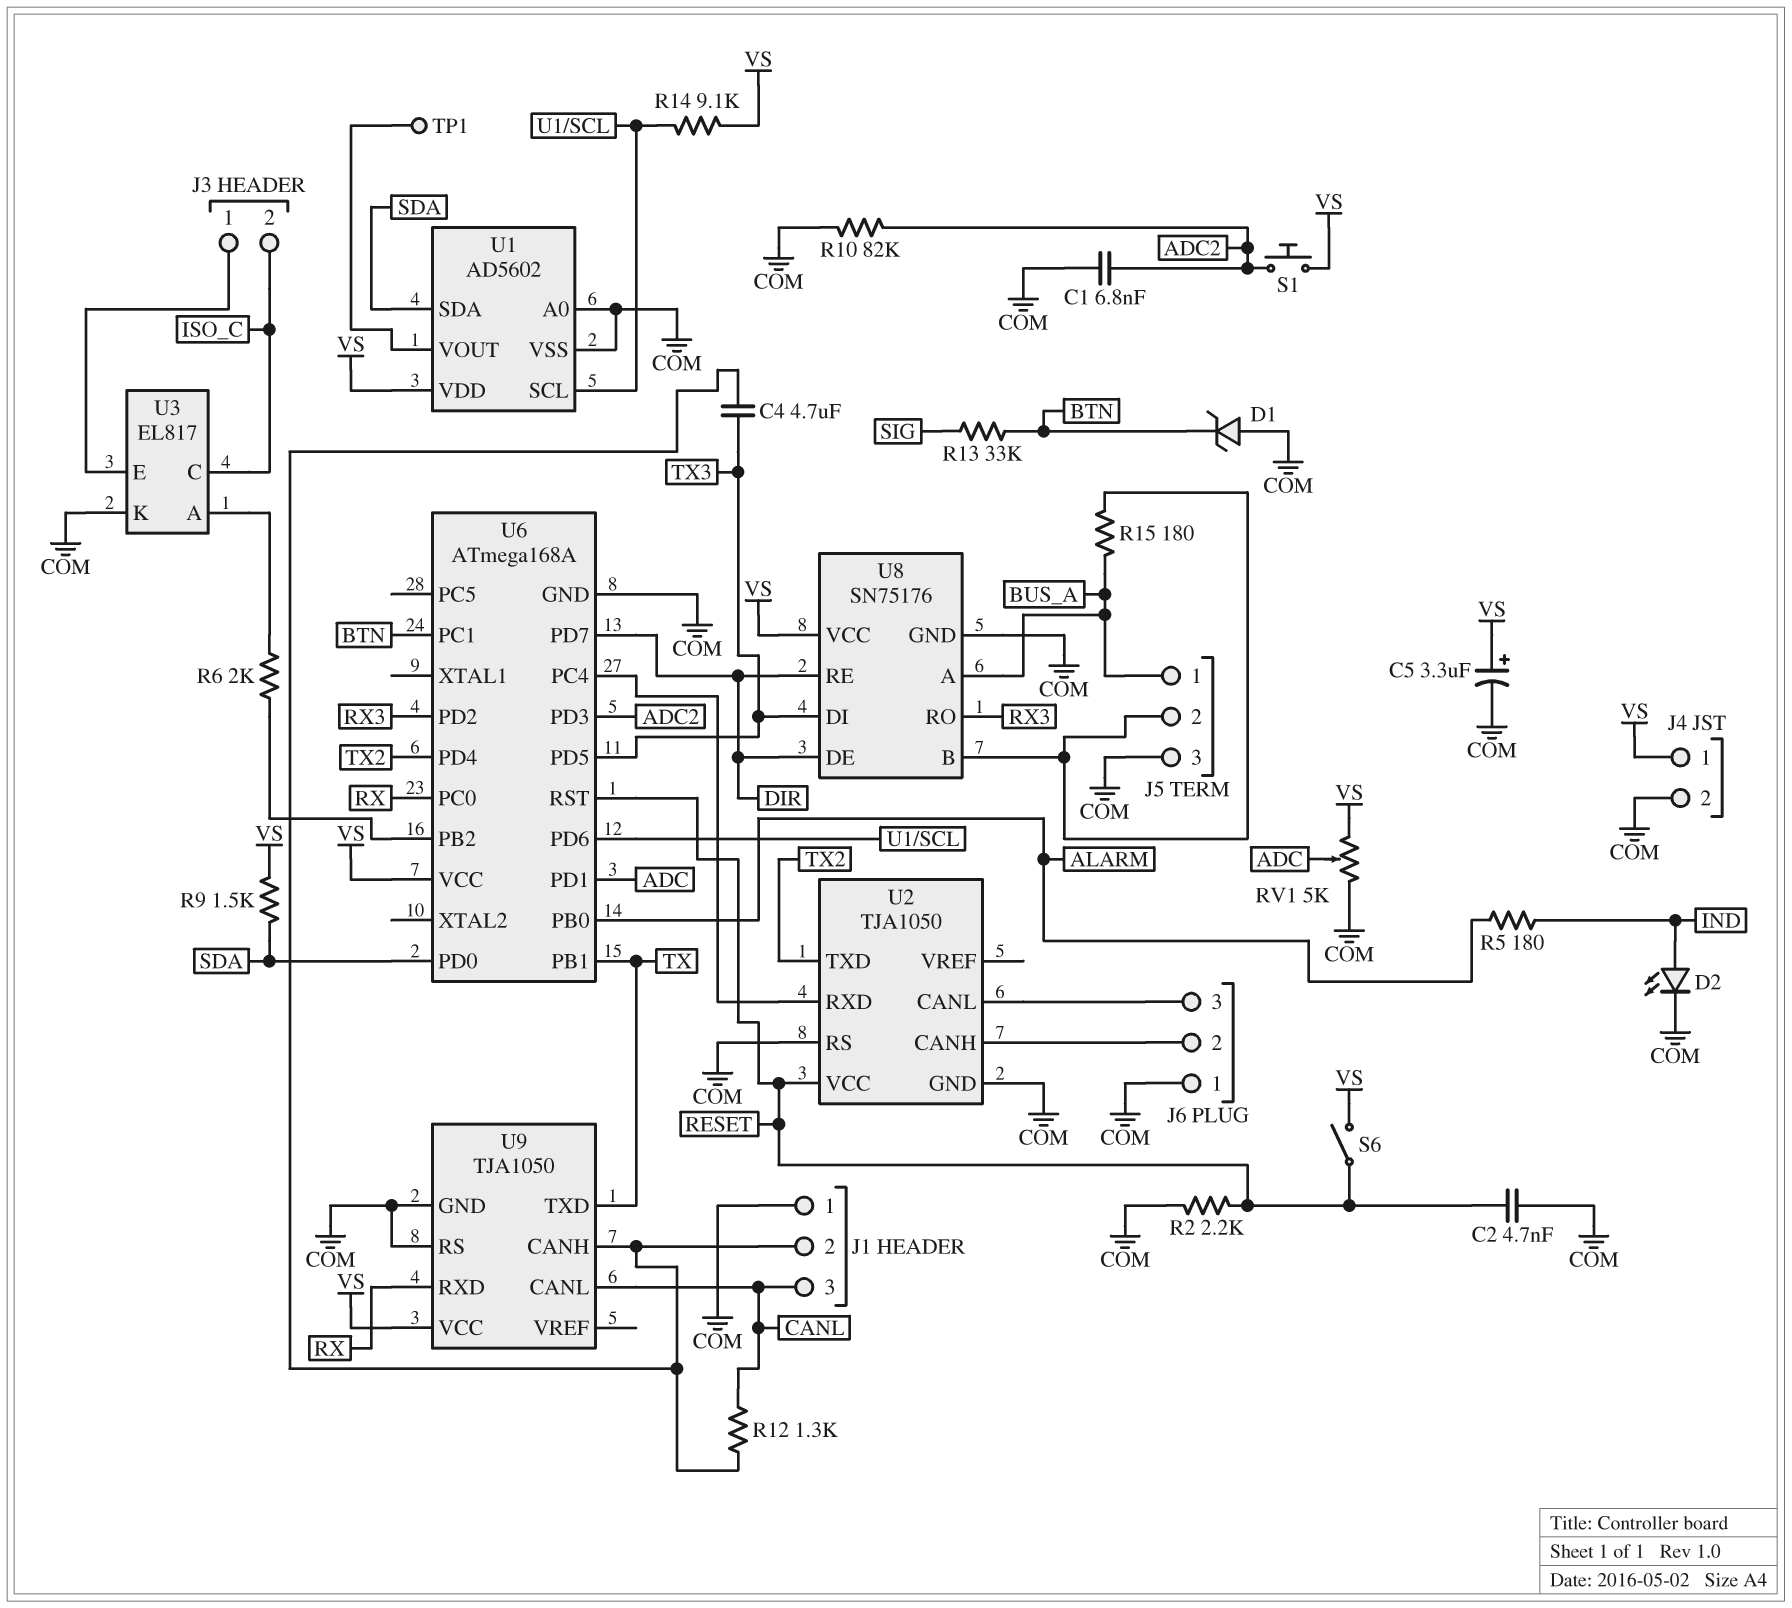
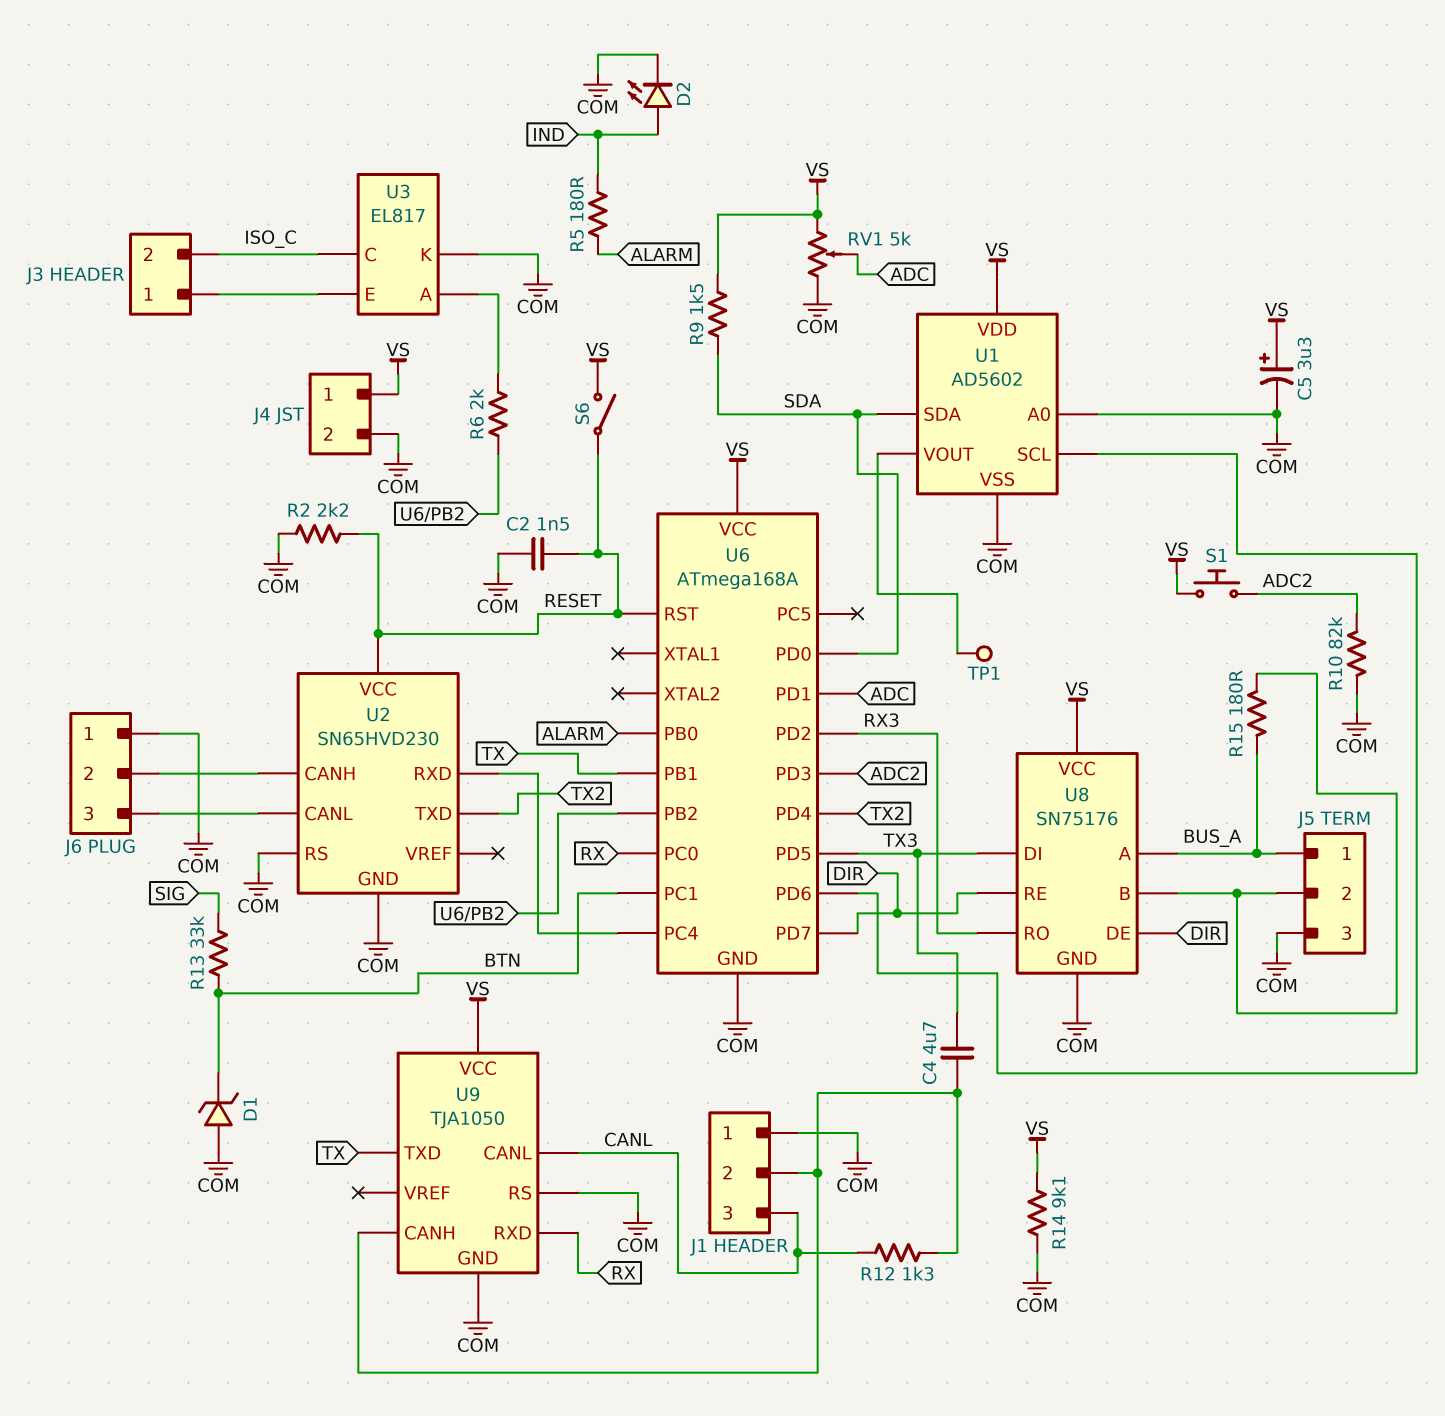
C1: 6.8nF (ADC2, COM) -> none
C2: 4.7nF (COM, RESET) -> 1.5nF (COM, RESET)
R14: 9.1k (U1/SCL, VS) -> 9.1k (COM, VS)
U2: TJA1050 -> SN65HVD230

